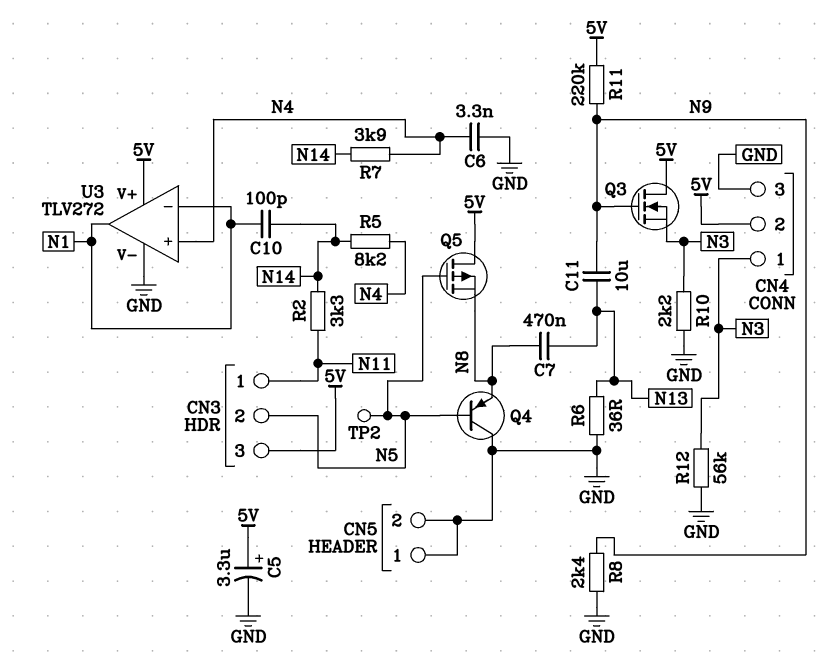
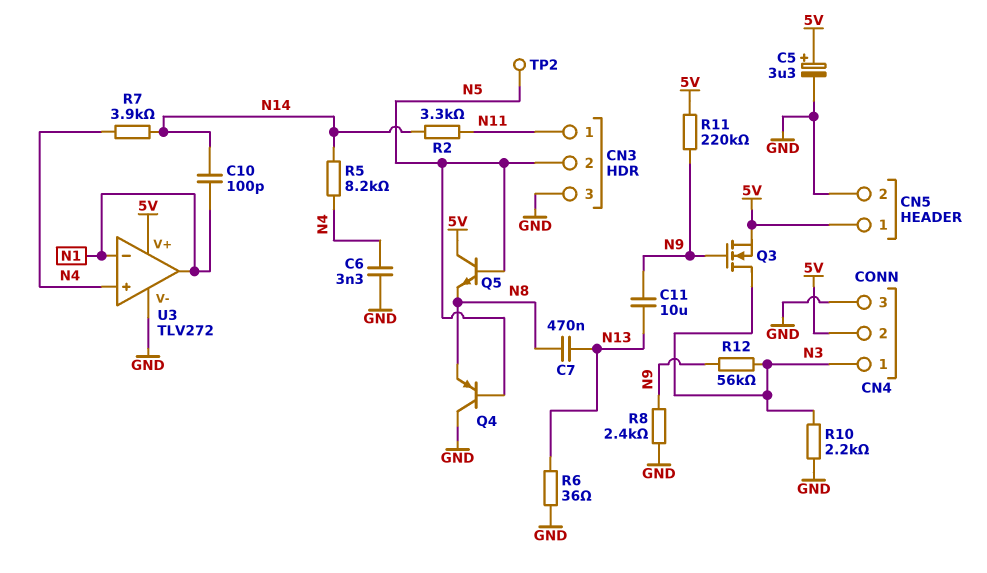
CN3 pin 3: 5V -> GND
CN5 pin 1: GND -> 5V
Q3: NMOS (G N9, D 5V, S N3) -> NMOS (G N9, D N3, S 5V)
Q5: PMOS (G N5, D 5V, S N8) -> NPN (B N5, C 5V, E N8)
R12: 56k (GND, N3) -> 56k (N3, N9)

